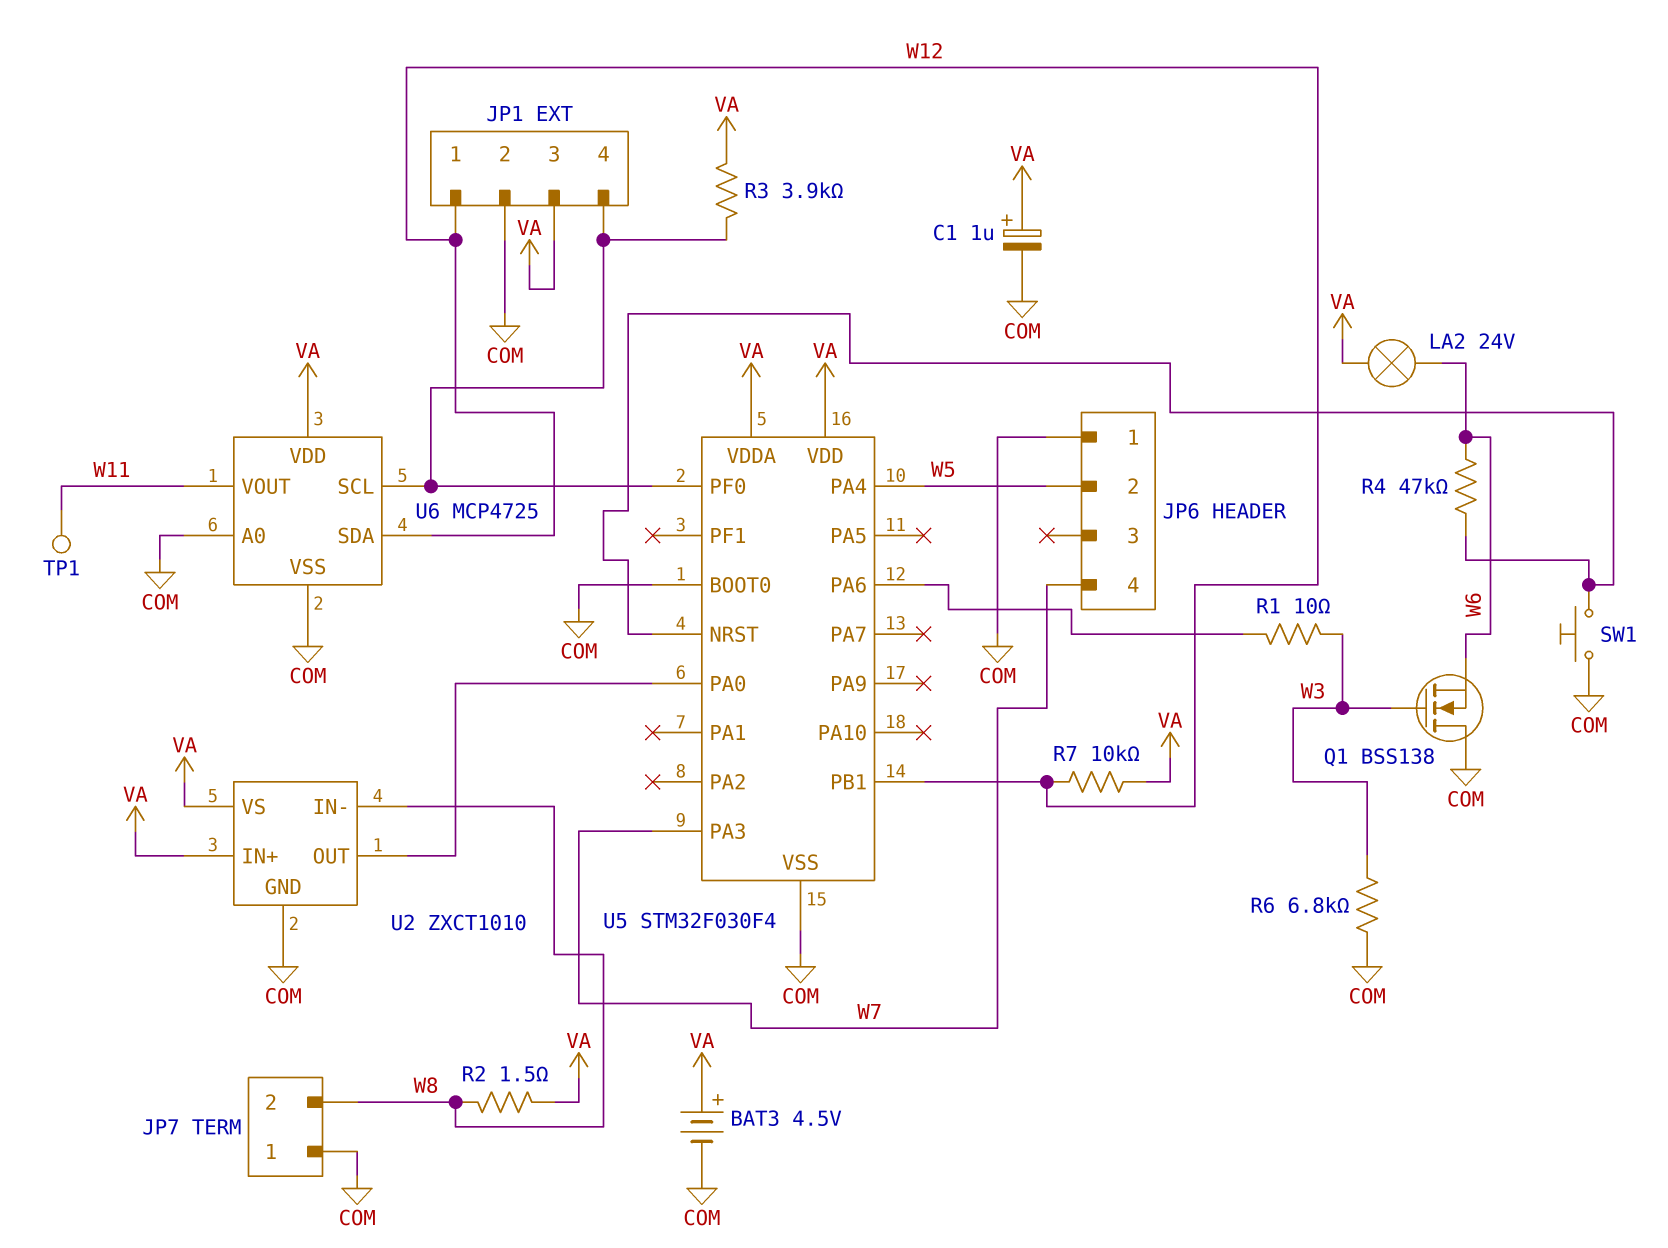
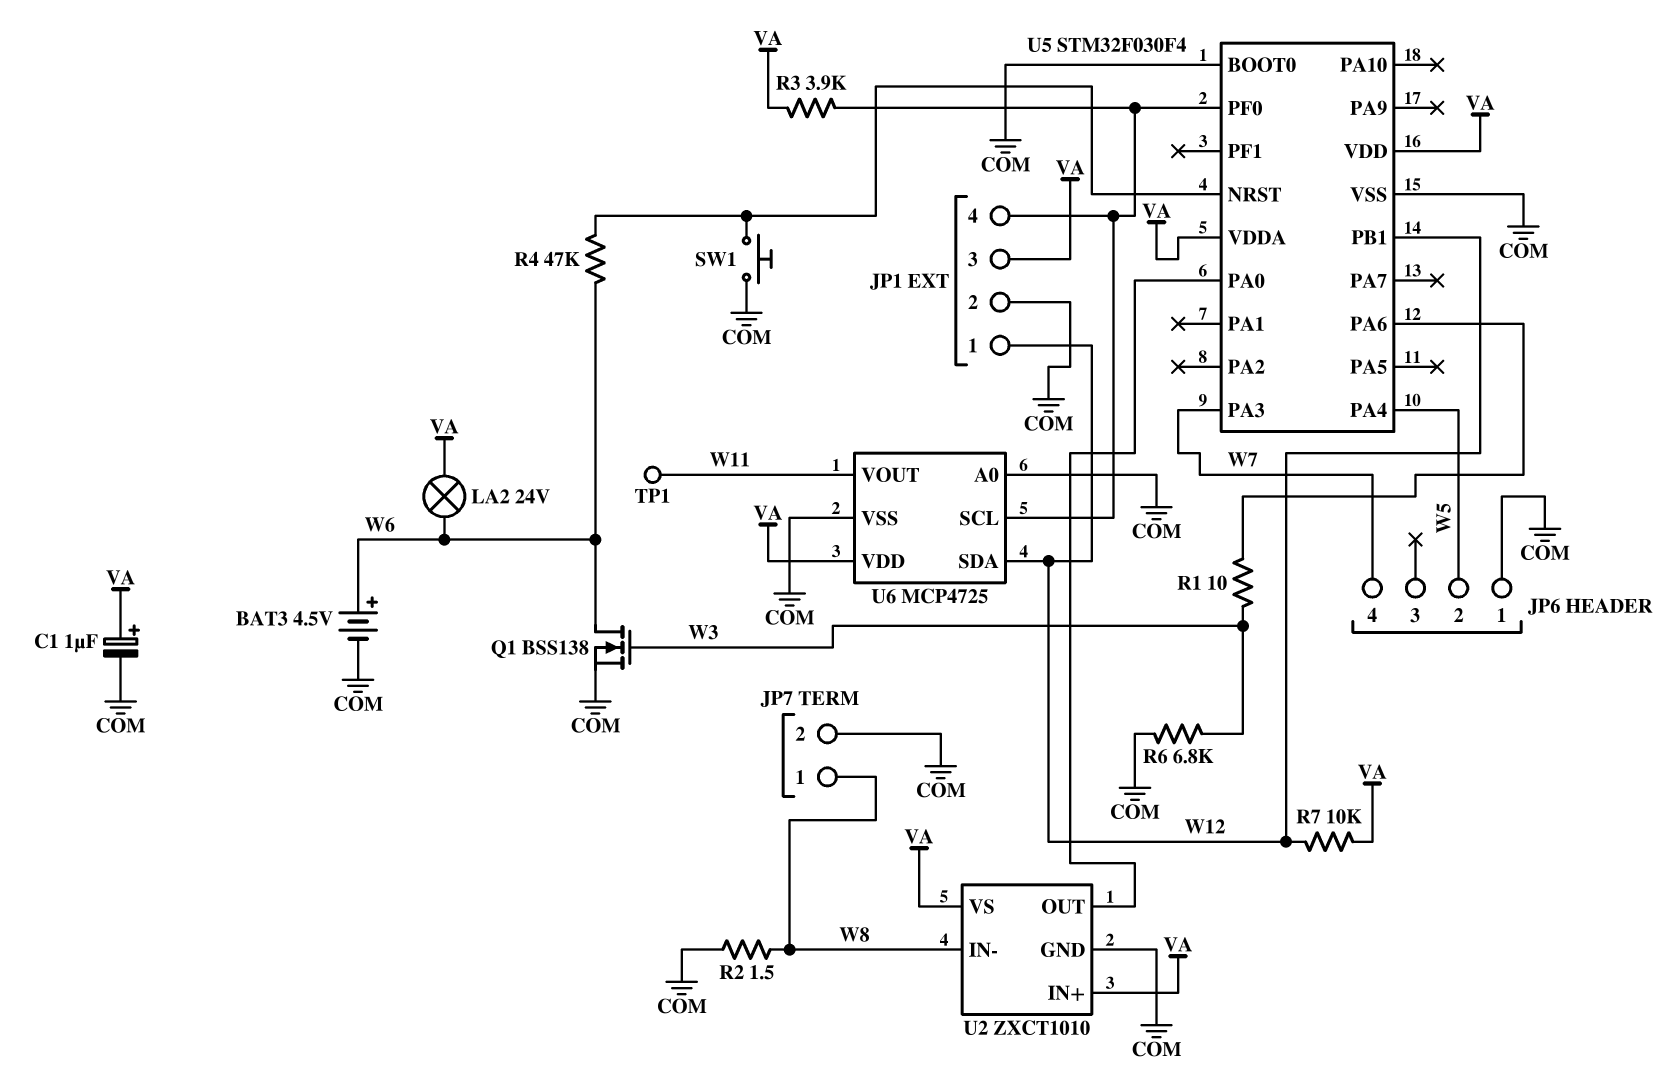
BAT3: 4.5V (plus VA, minus COM) -> 4.5V (plus W6, minus COM)
JP7 pin 1: COM -> W8
JP7 pin 2: W8 -> COM
Q1: NMOS BSS138 (G W3, D COM, S W6) -> NMOS BSS138 (G W3, D W6, S COM)
R2: 1.5 (VA, W8) -> 1.5 (COM, W8)

